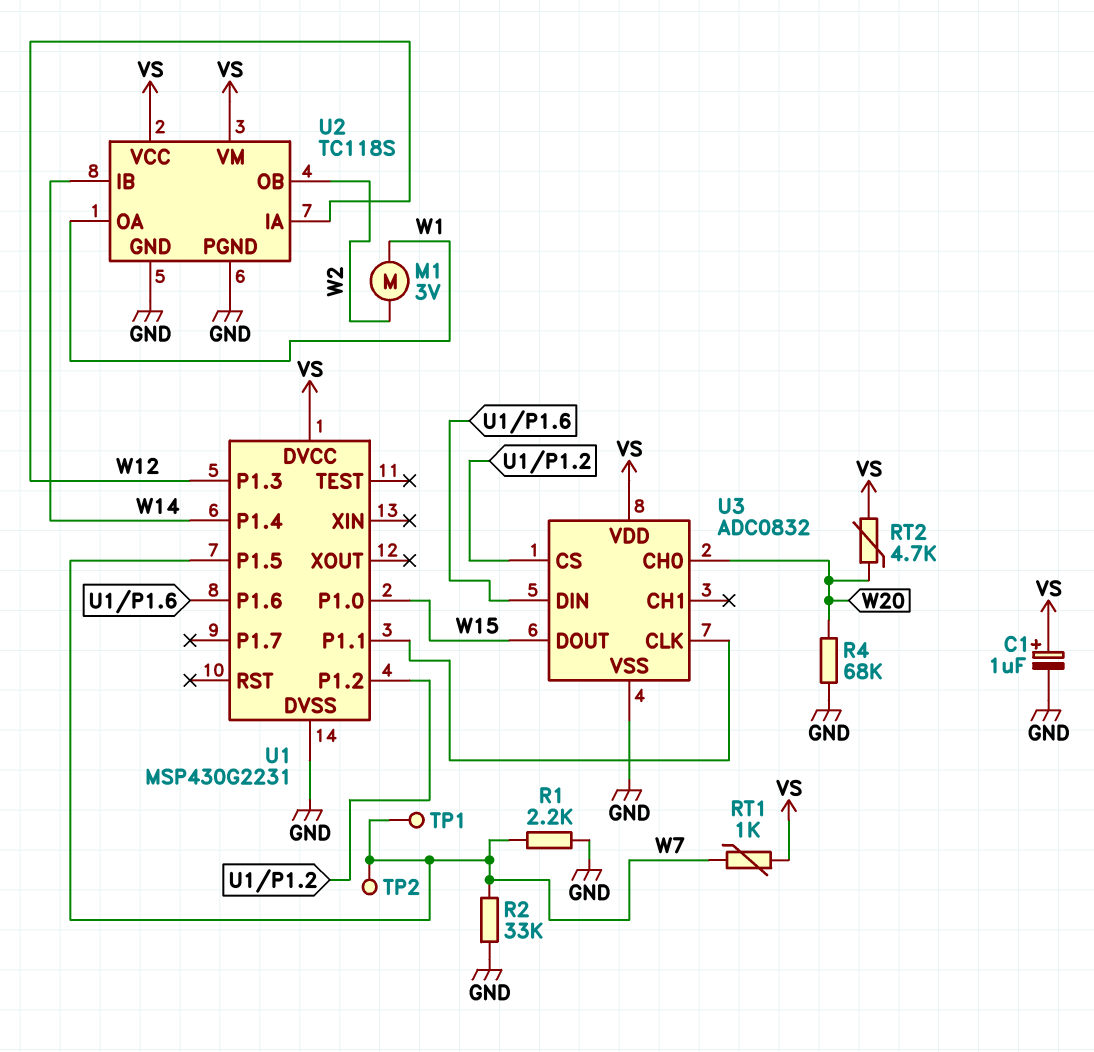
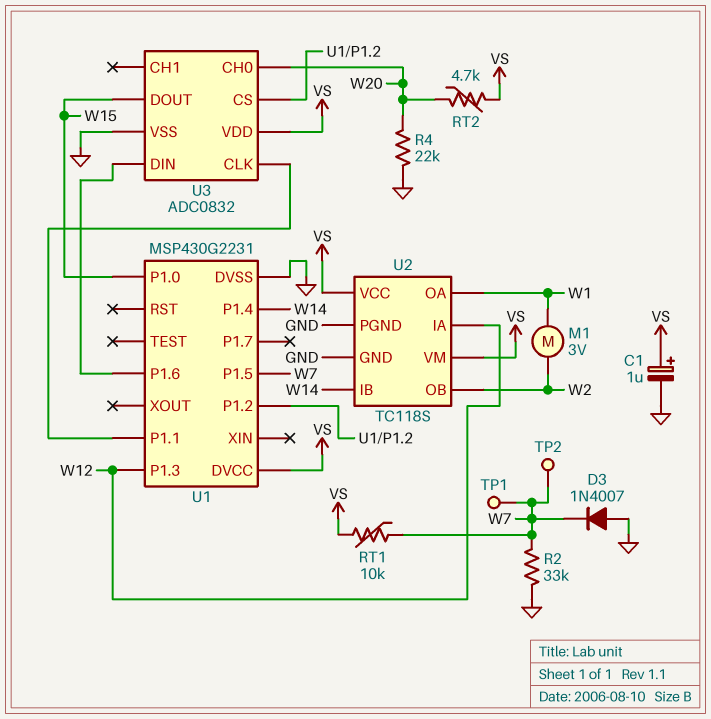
D3: none -> diode 1N4007 (A GND, K W7)
R1: 2.2k (GND, W7) -> none
R4: 68k (GND, W20) -> 22k (GND, W20)
RT1: 1k (VS, W7) -> 10k (VS, W7)

